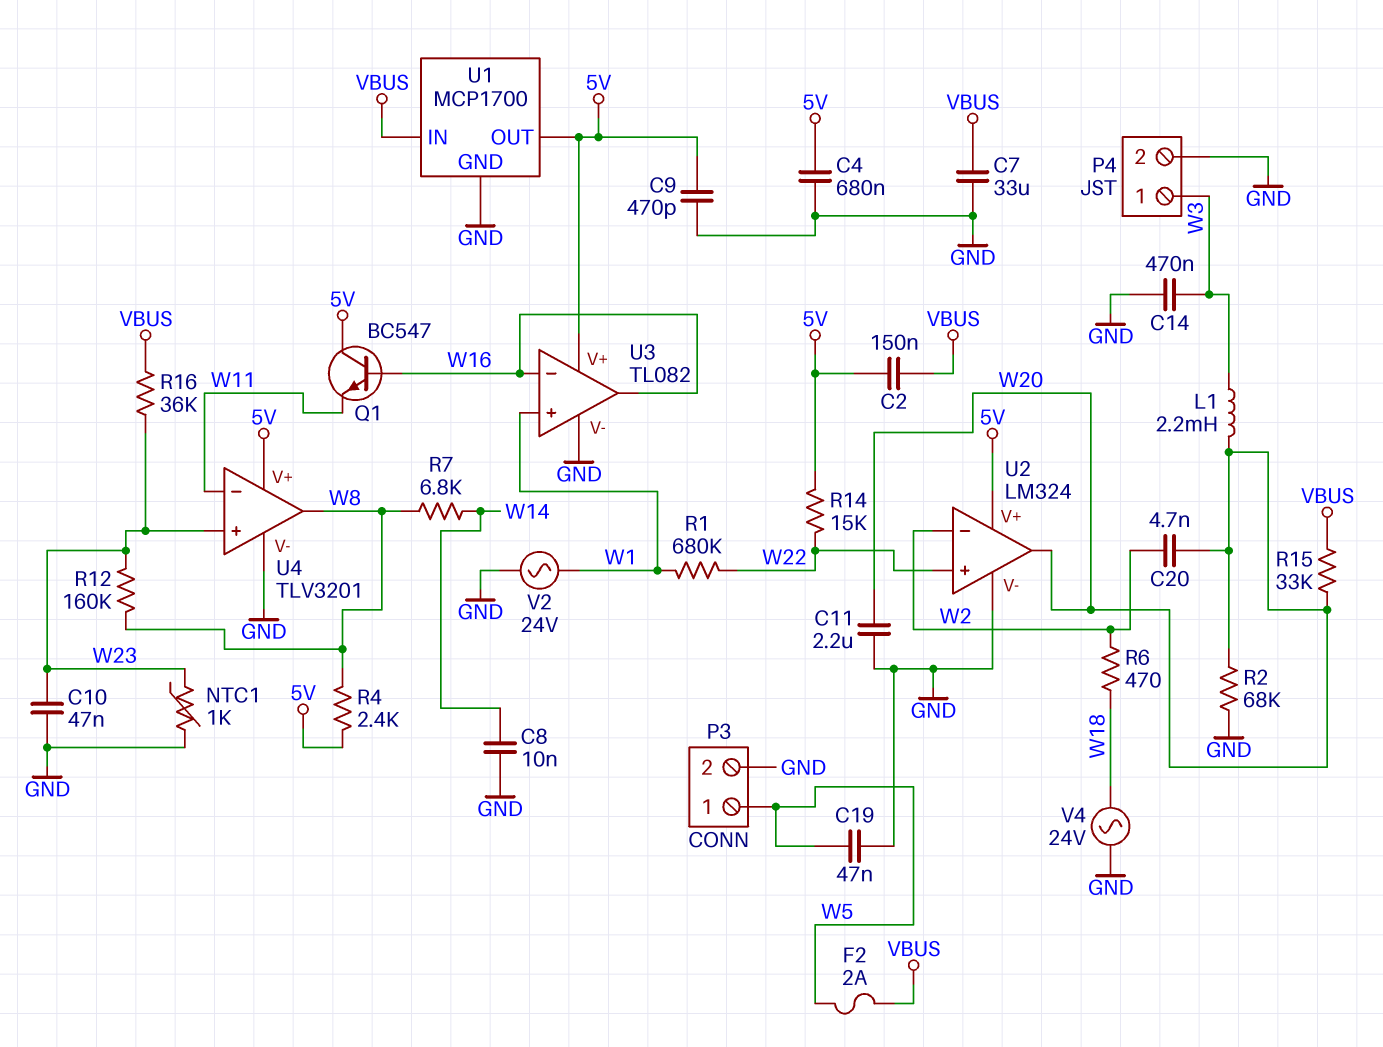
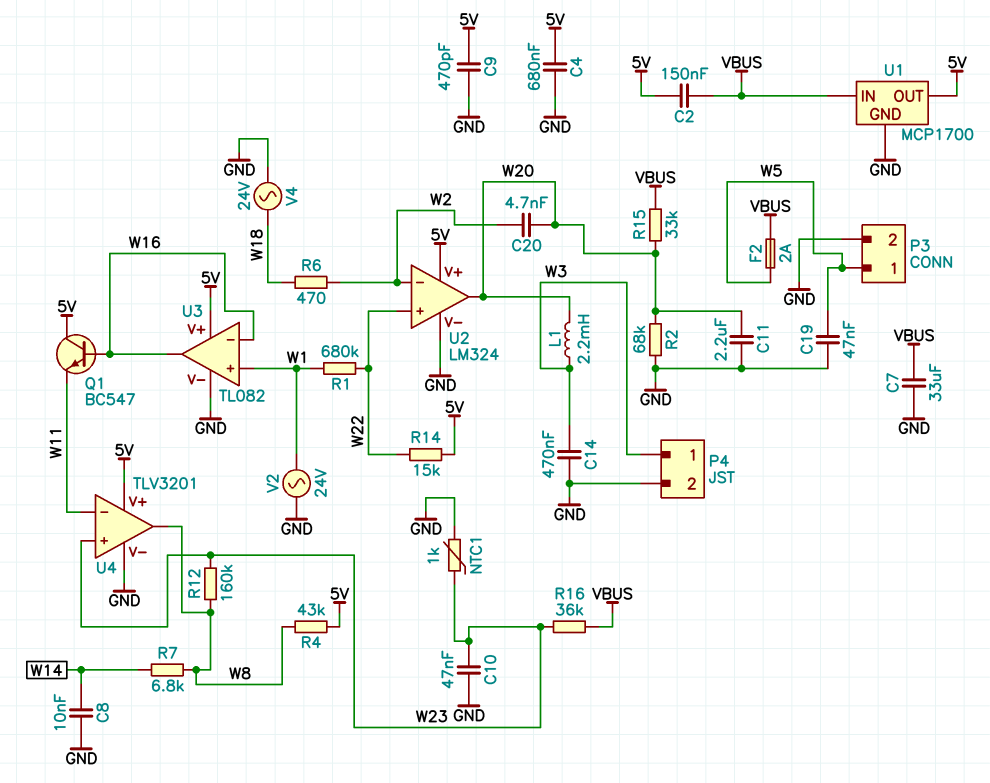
R4: 2.4k (5V, W8) -> 43k (5V, W8)

